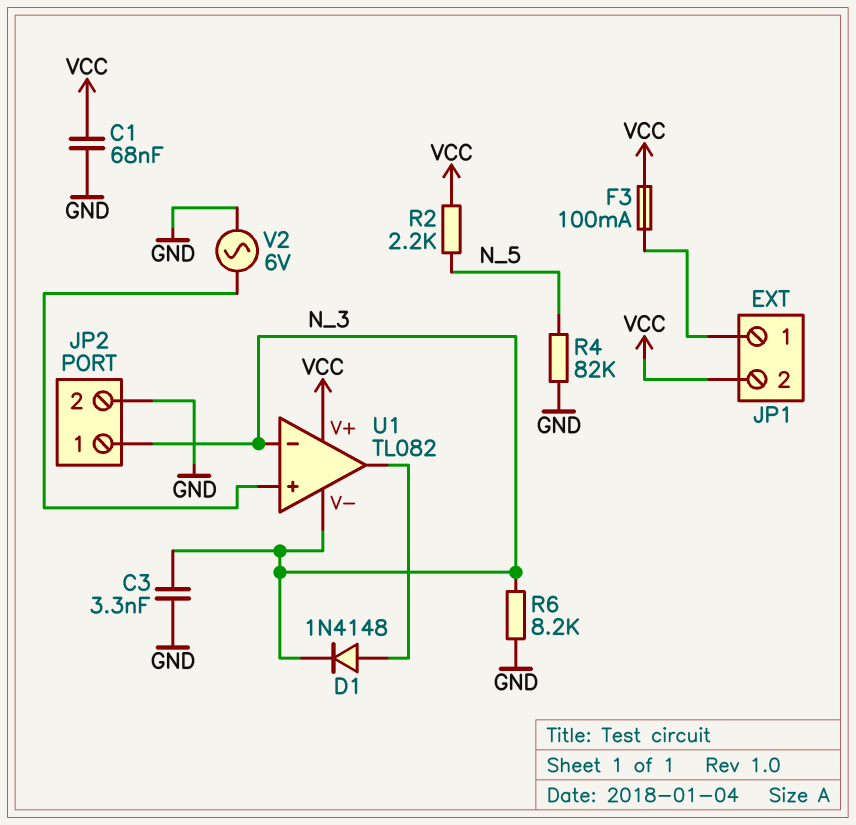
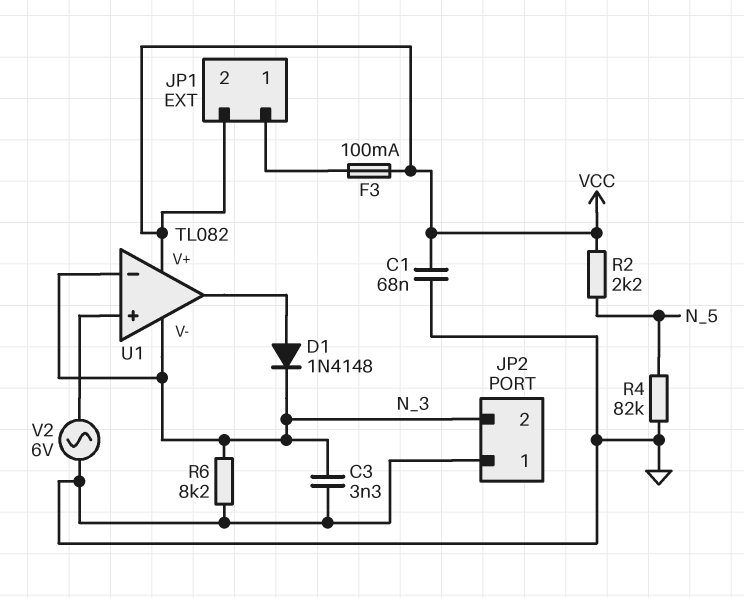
JP2 pin 1: N_3 -> GND
JP2 pin 2: GND -> N_3

